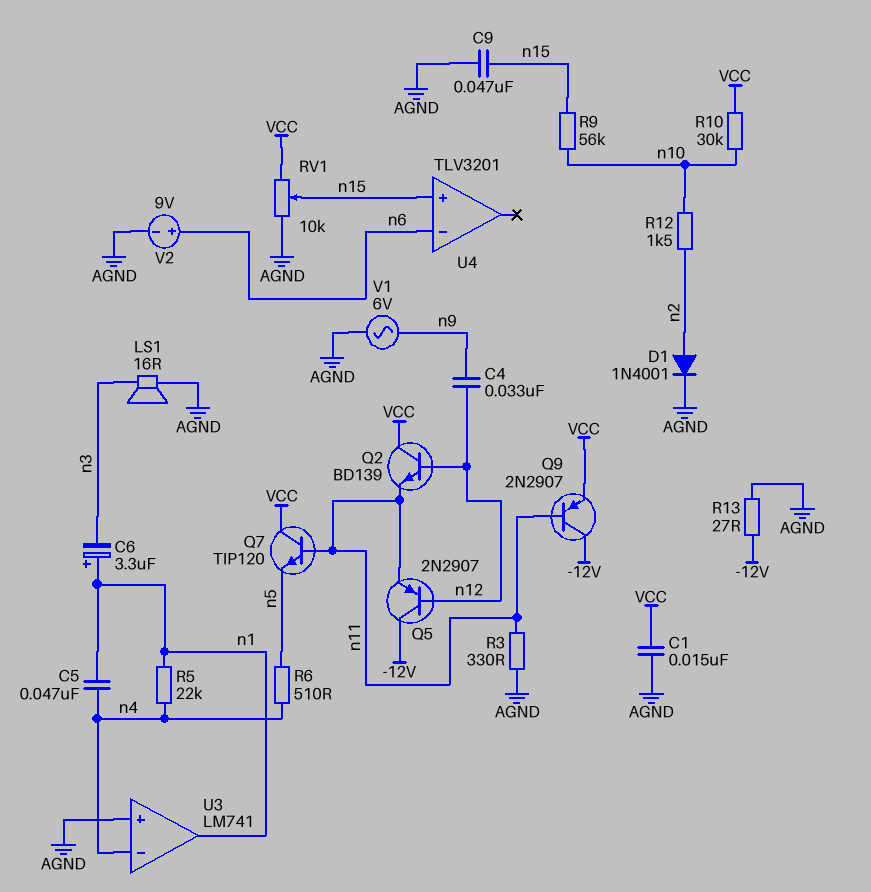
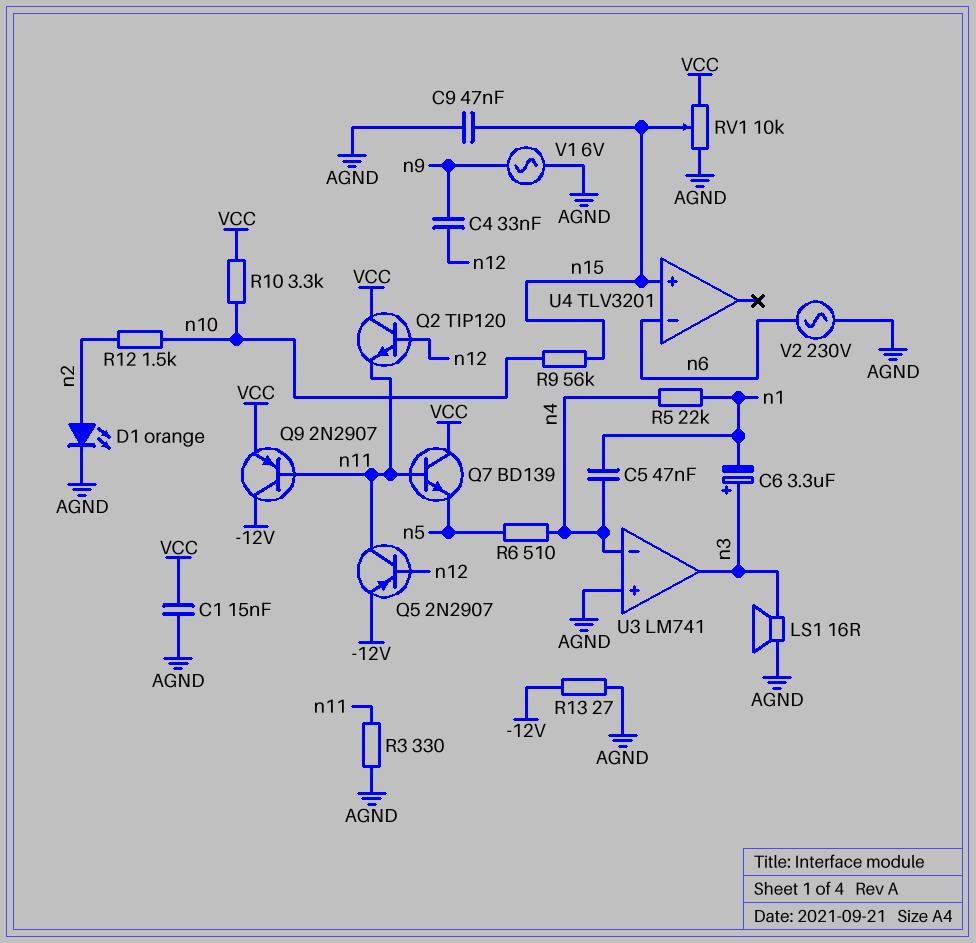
C6: 3.3uF (plus n1, minus n3) -> 3.3uF (plus n3, minus n1)
D1: diode 1N4001 (A n2, K AGND) -> LED orange (A n2, K AGND)
Q2: NPN BD139 (B n12, C VCC, E n11) -> NPN TIP120 (B n12, C VCC, E n11)
Q5: PNP 2N2907 (B n12, C -12V, E n11) -> PNP 2N2907 (B n12, C n11, E -12V)
Q7: NPN TIP120 (B n11, C VCC, E n5) -> NPN BD139 (B n11, C VCC, E n5)
R10: 30k (VCC, n10) -> 3.3k (VCC, n10)
U3 pin out: n1 -> n3
V2: 9V (plus n6, minus AGND) -> AC 230V (AGND, n6)

